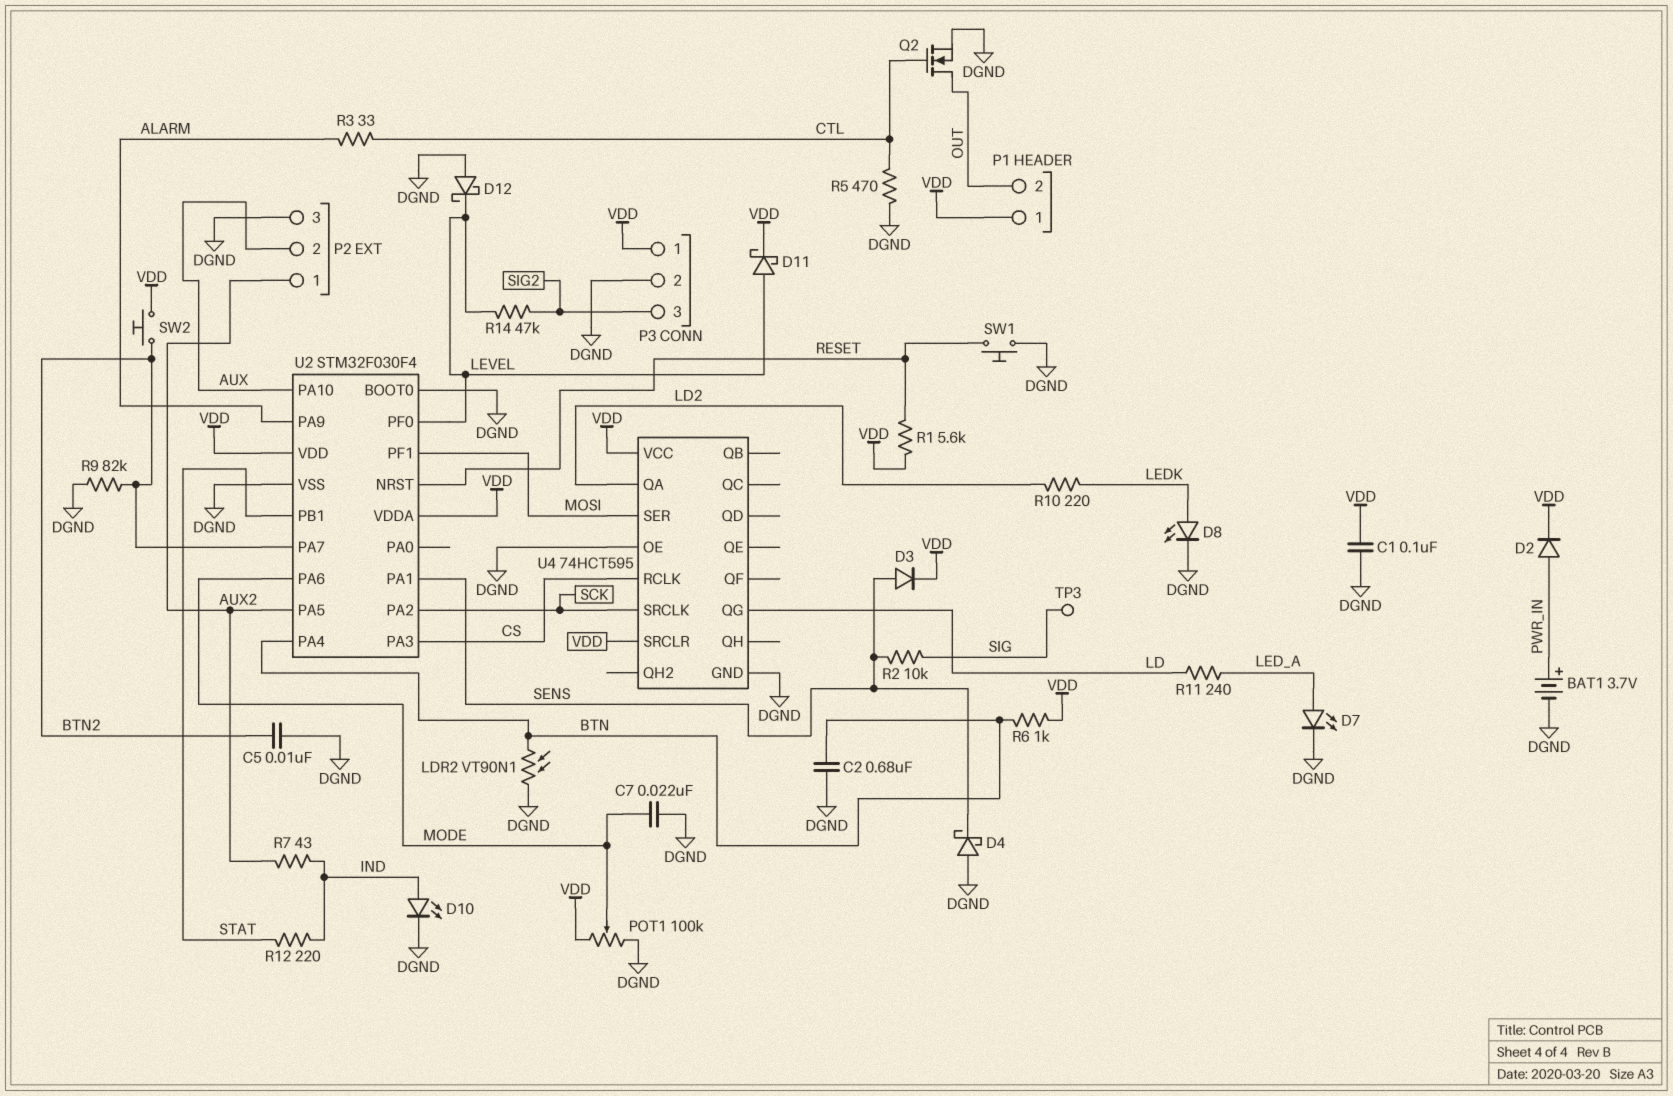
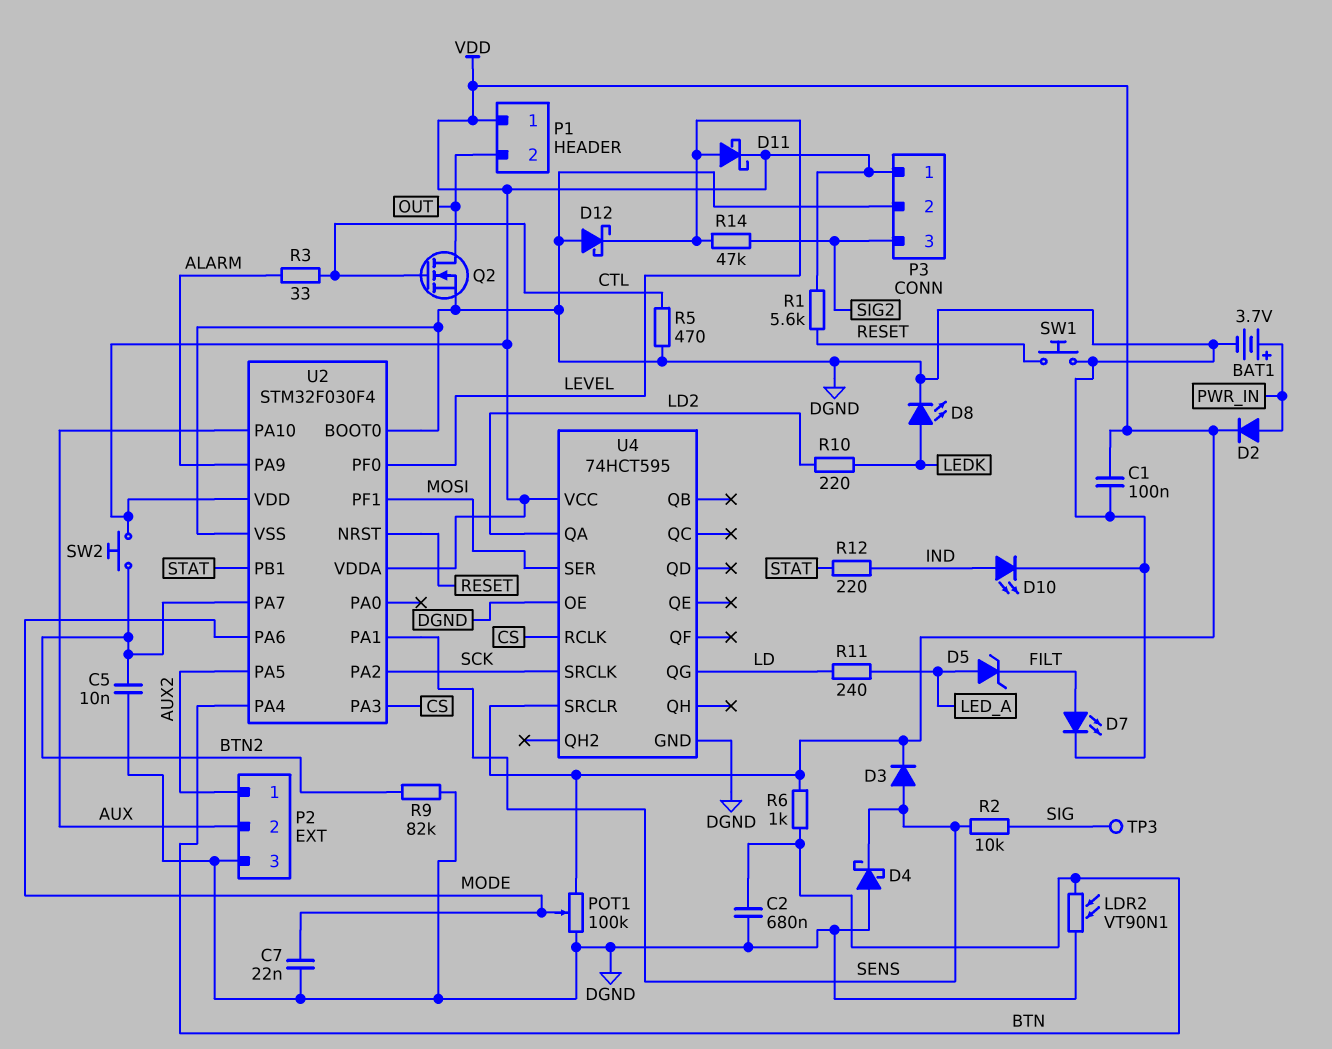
D5: none -> zener (A LED_A, K FILT)
D7: LED (A LED_A, K DGND) -> LED (A FILT, K DGND)
R7: 43 (AUX2, IND) -> none

